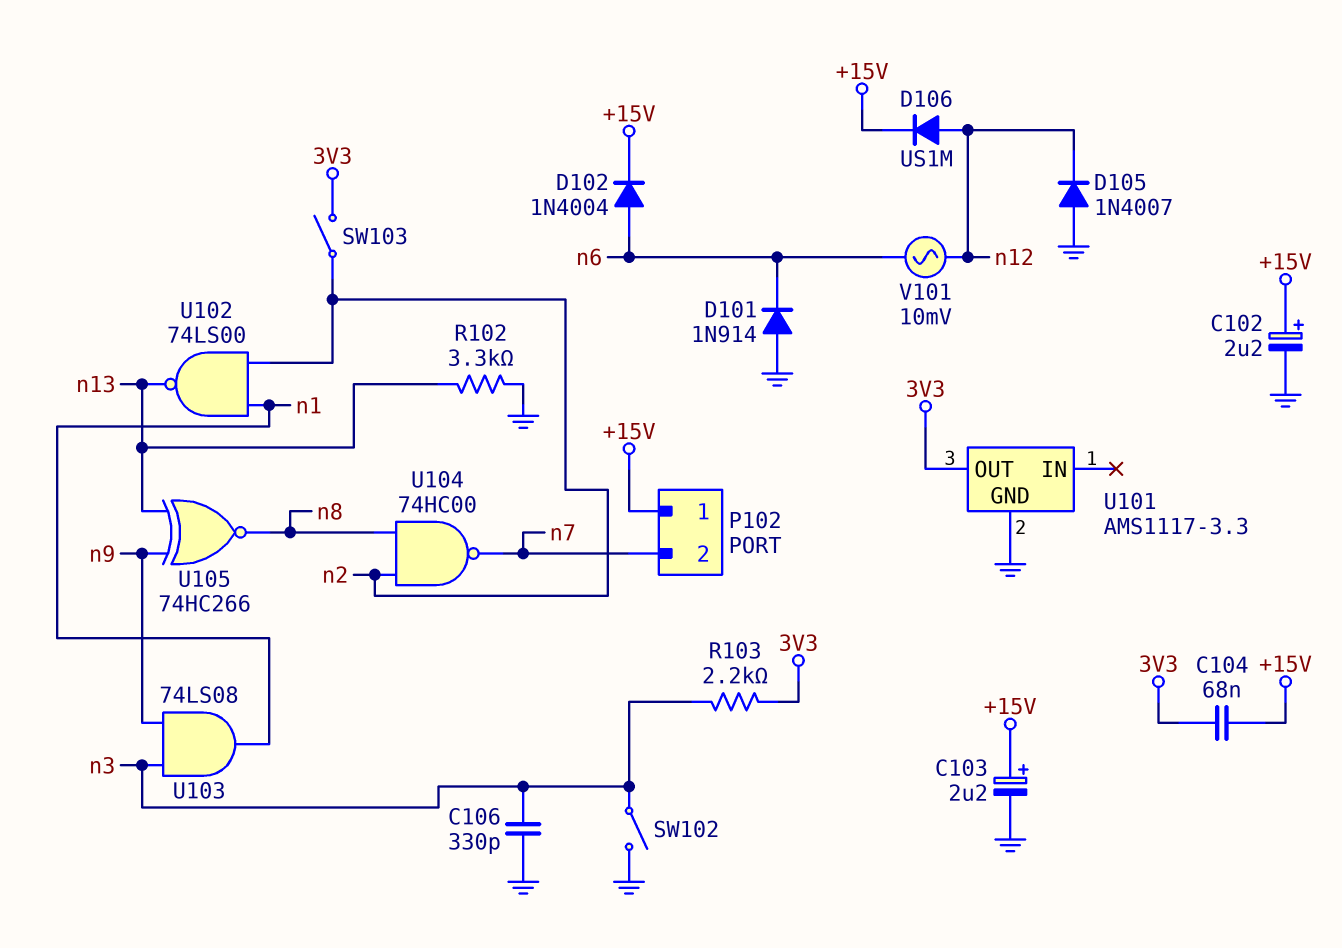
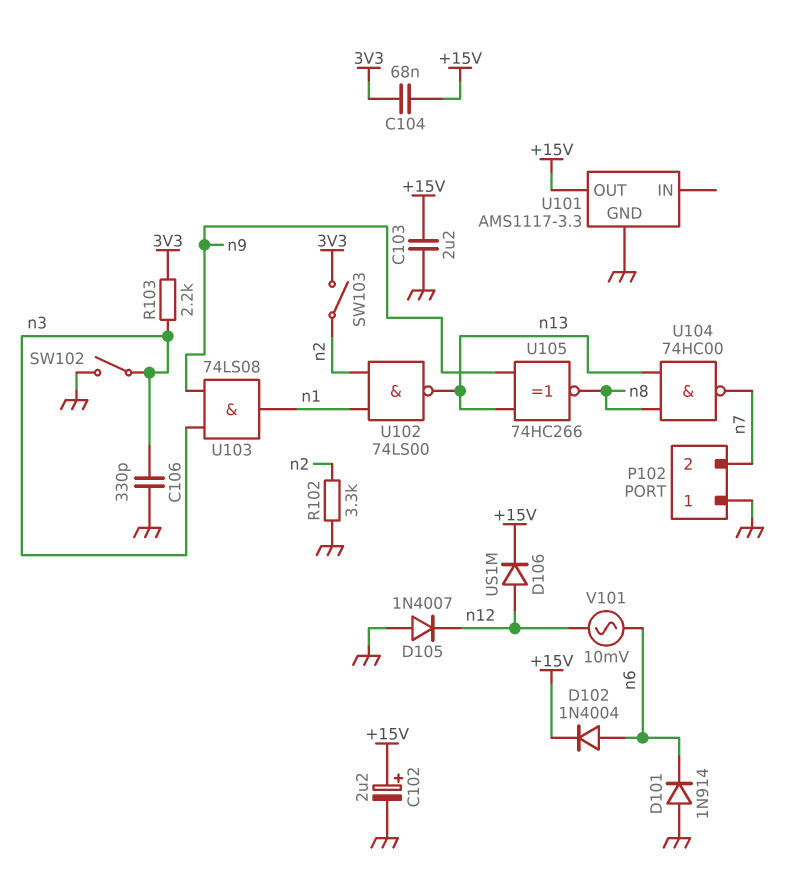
C103: 2.2uF (plus +15V, minus GND) -> 2.2uF (+15V, GND)
P102 pin 1: +15V -> GND
R102: 3.3k (GND, n13) -> 3.3k (GND, n2)
U101 pin OUT: 3V3 -> +15V
U104: NAND 74HC00 (in n2, in n8, out n7) -> NAND 74HC00 (in n8, in n13, out n7)

